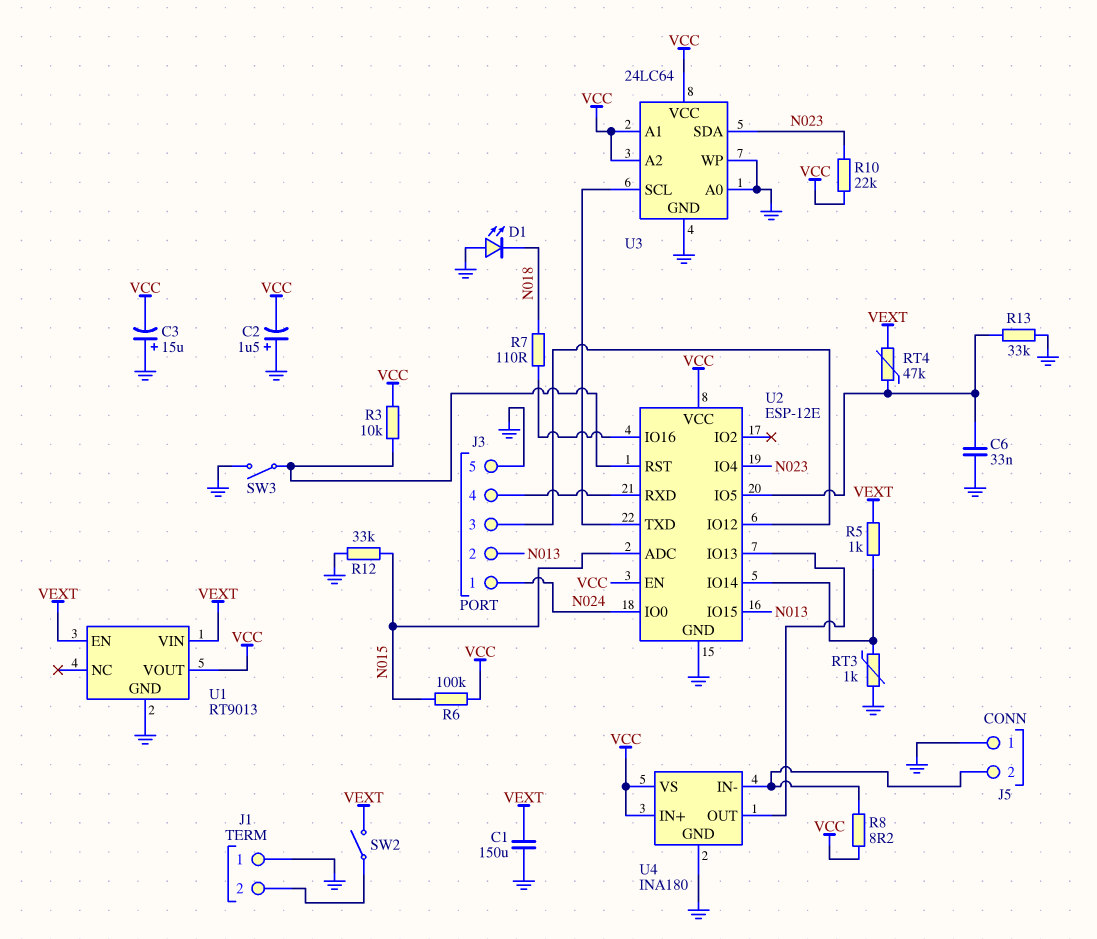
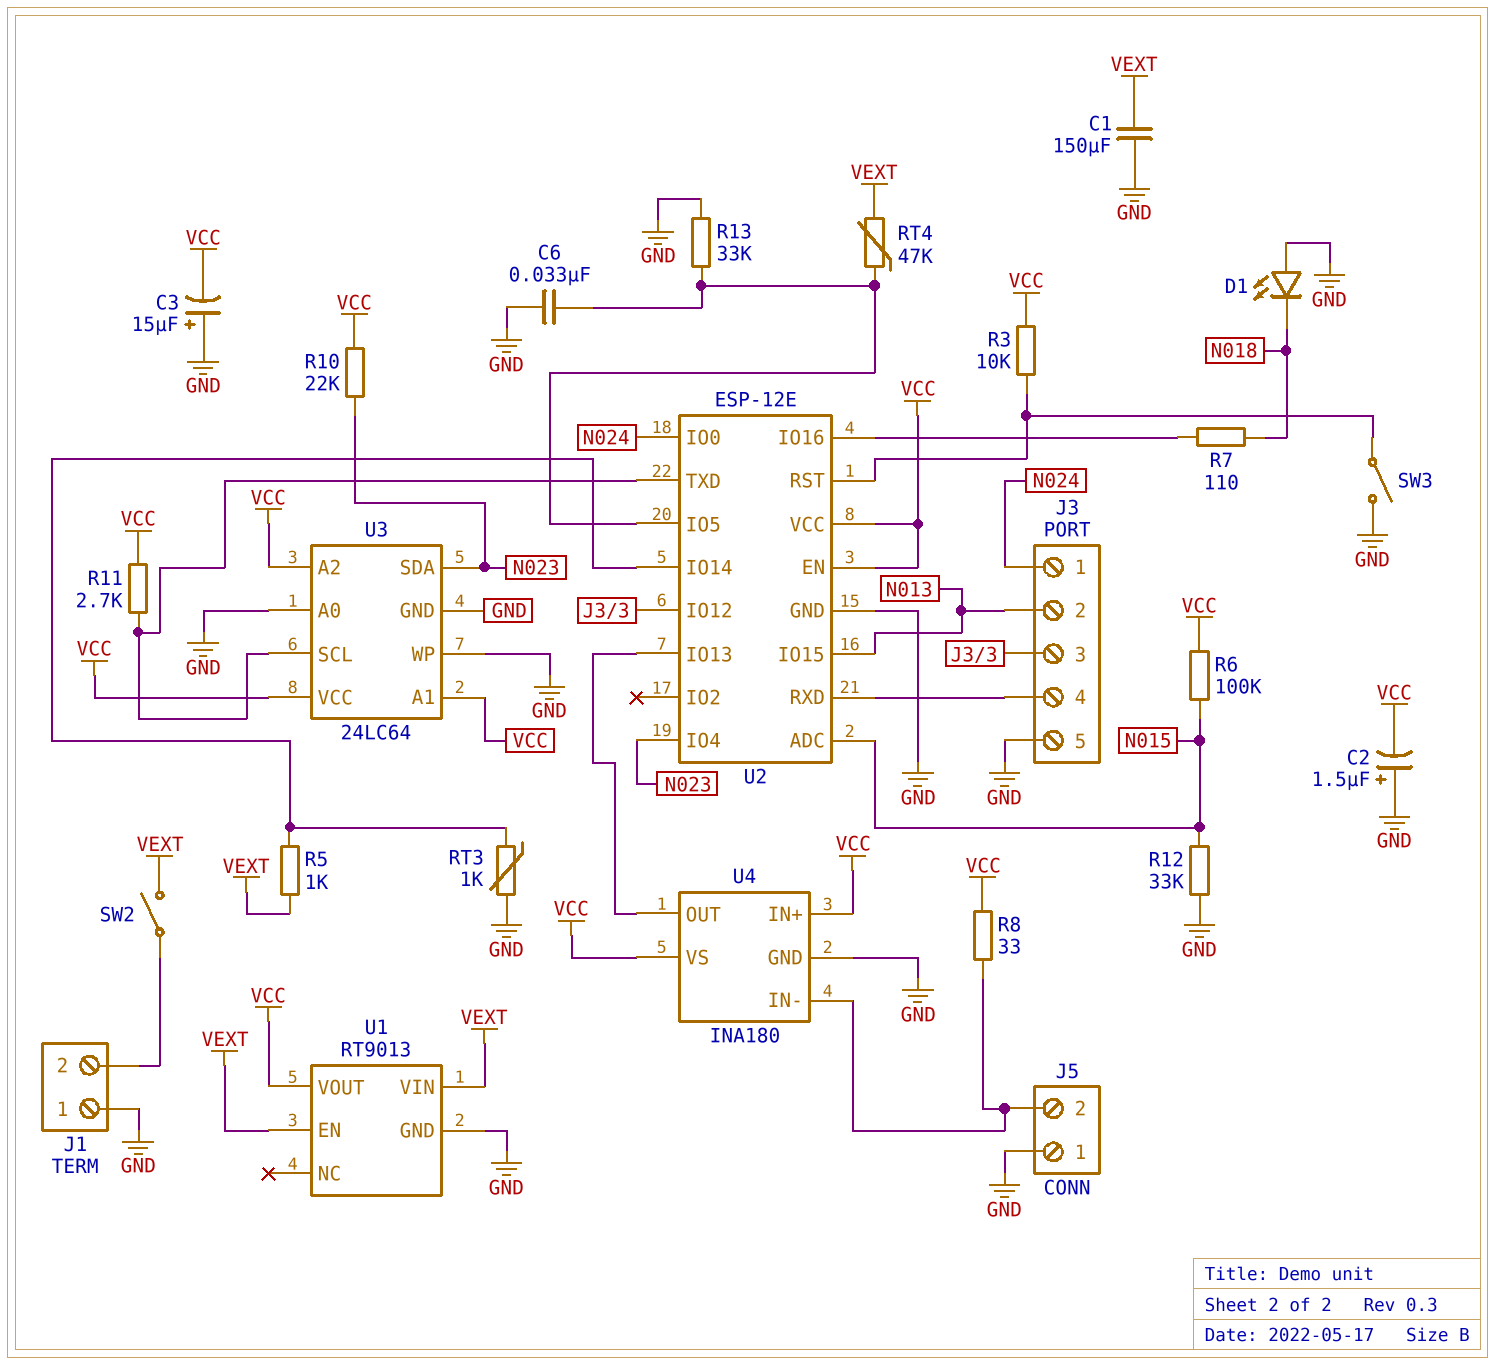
R8: 8.2 (J5/2, VCC) -> 33 (J5/2, VCC)
R11: none -> 2.7k (U2/TXD, VCC)

